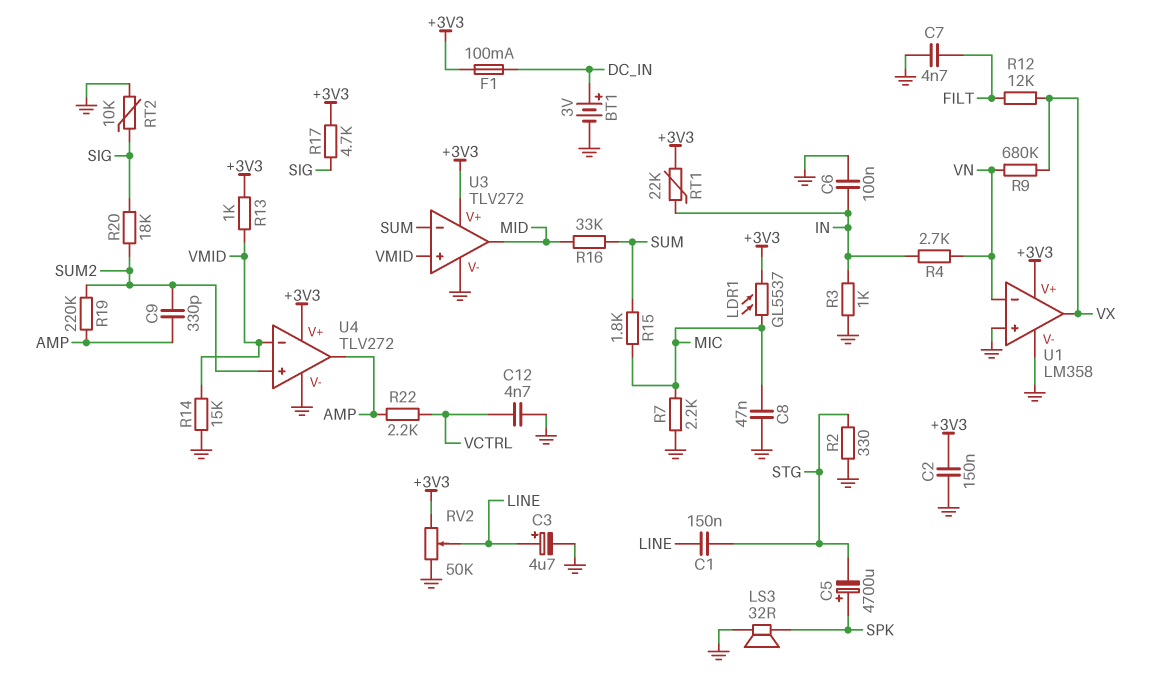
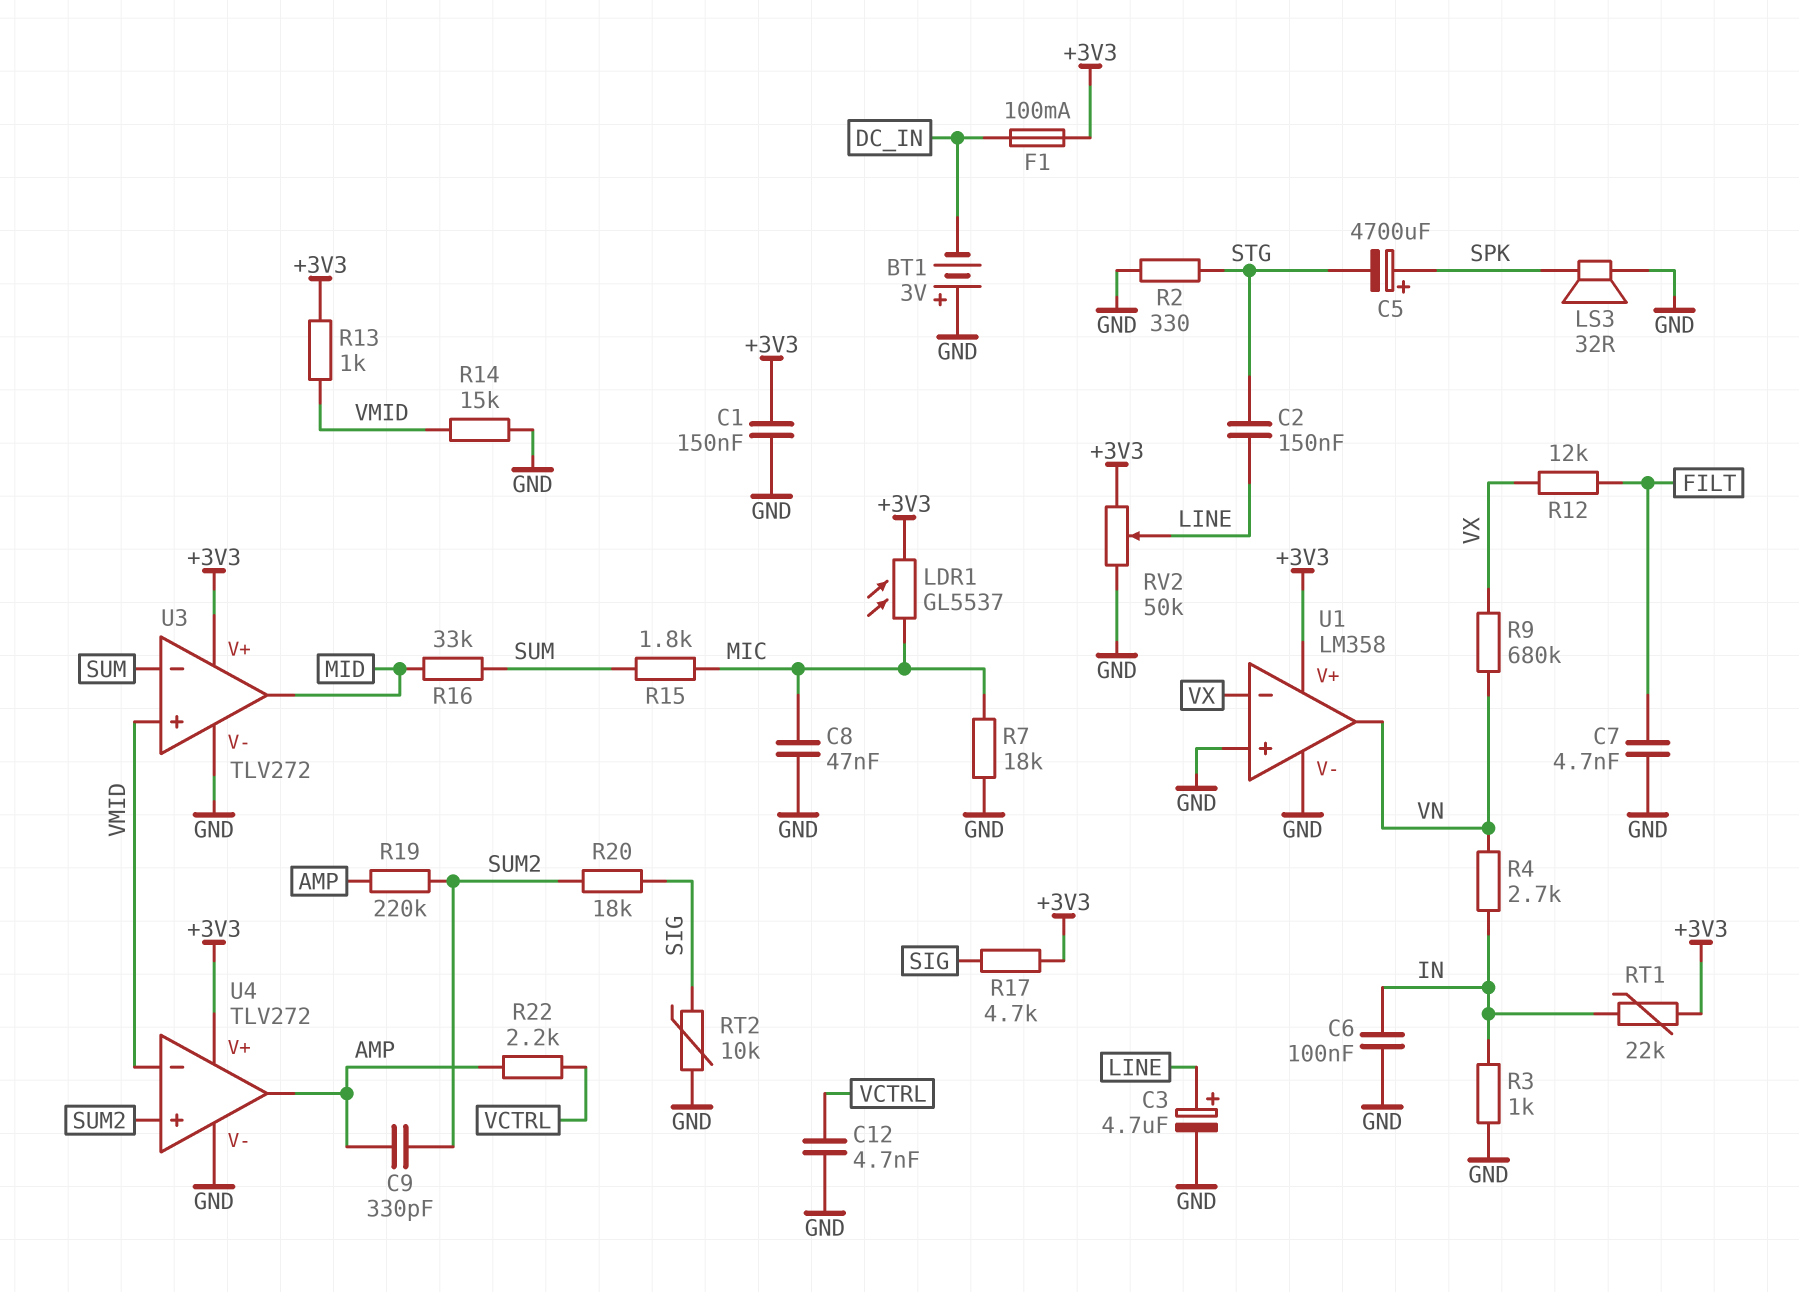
BT1: 3V (plus DC_IN, minus GND) -> 3V (plus GND, minus DC_IN)
C1: 150nF (LINE, STG) -> 150nF (+3V3, GND)
C2: 150nF (+3V3, GND) -> 150nF (LINE, STG)
R7: 2.2k (GND, MIC) -> 18k (GND, MIC)
U1 pin in-: VN -> VX
U1 pin out: VX -> VN

